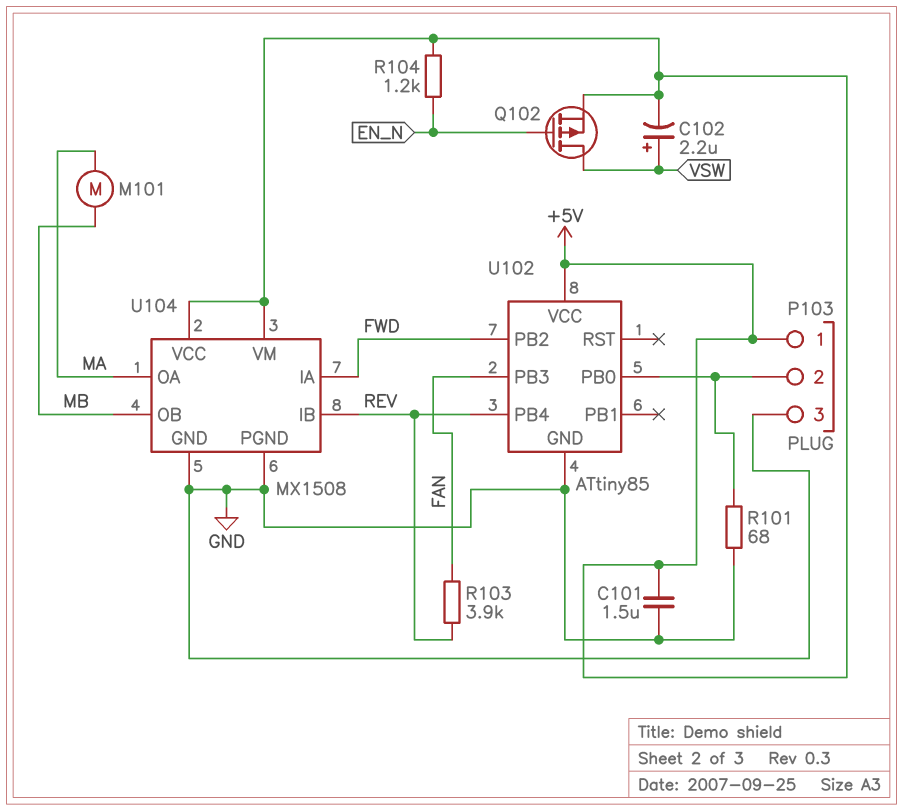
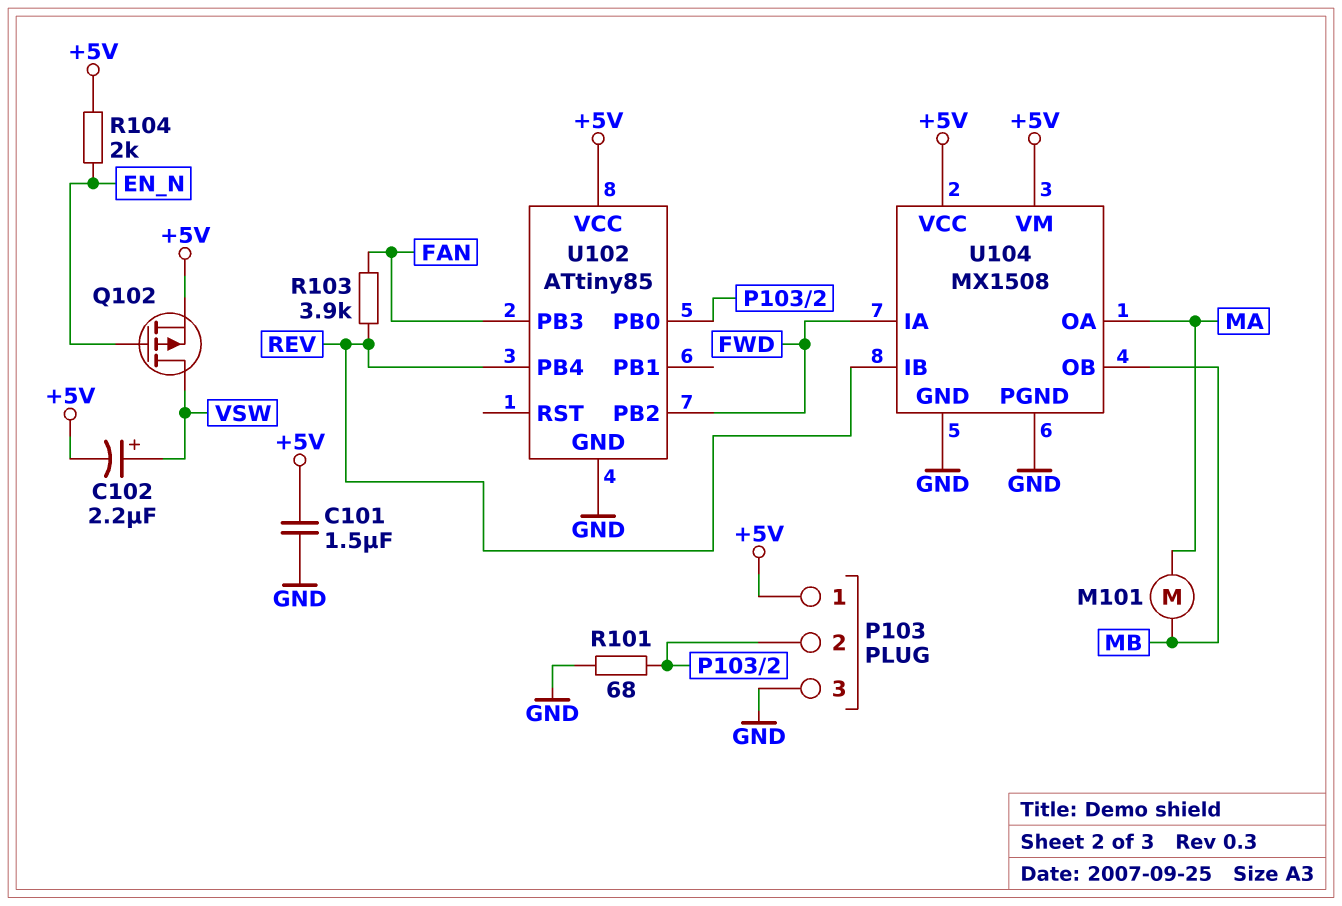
R104: 1.2k (+5V, EN_N) -> 2k (+5V, EN_N)

